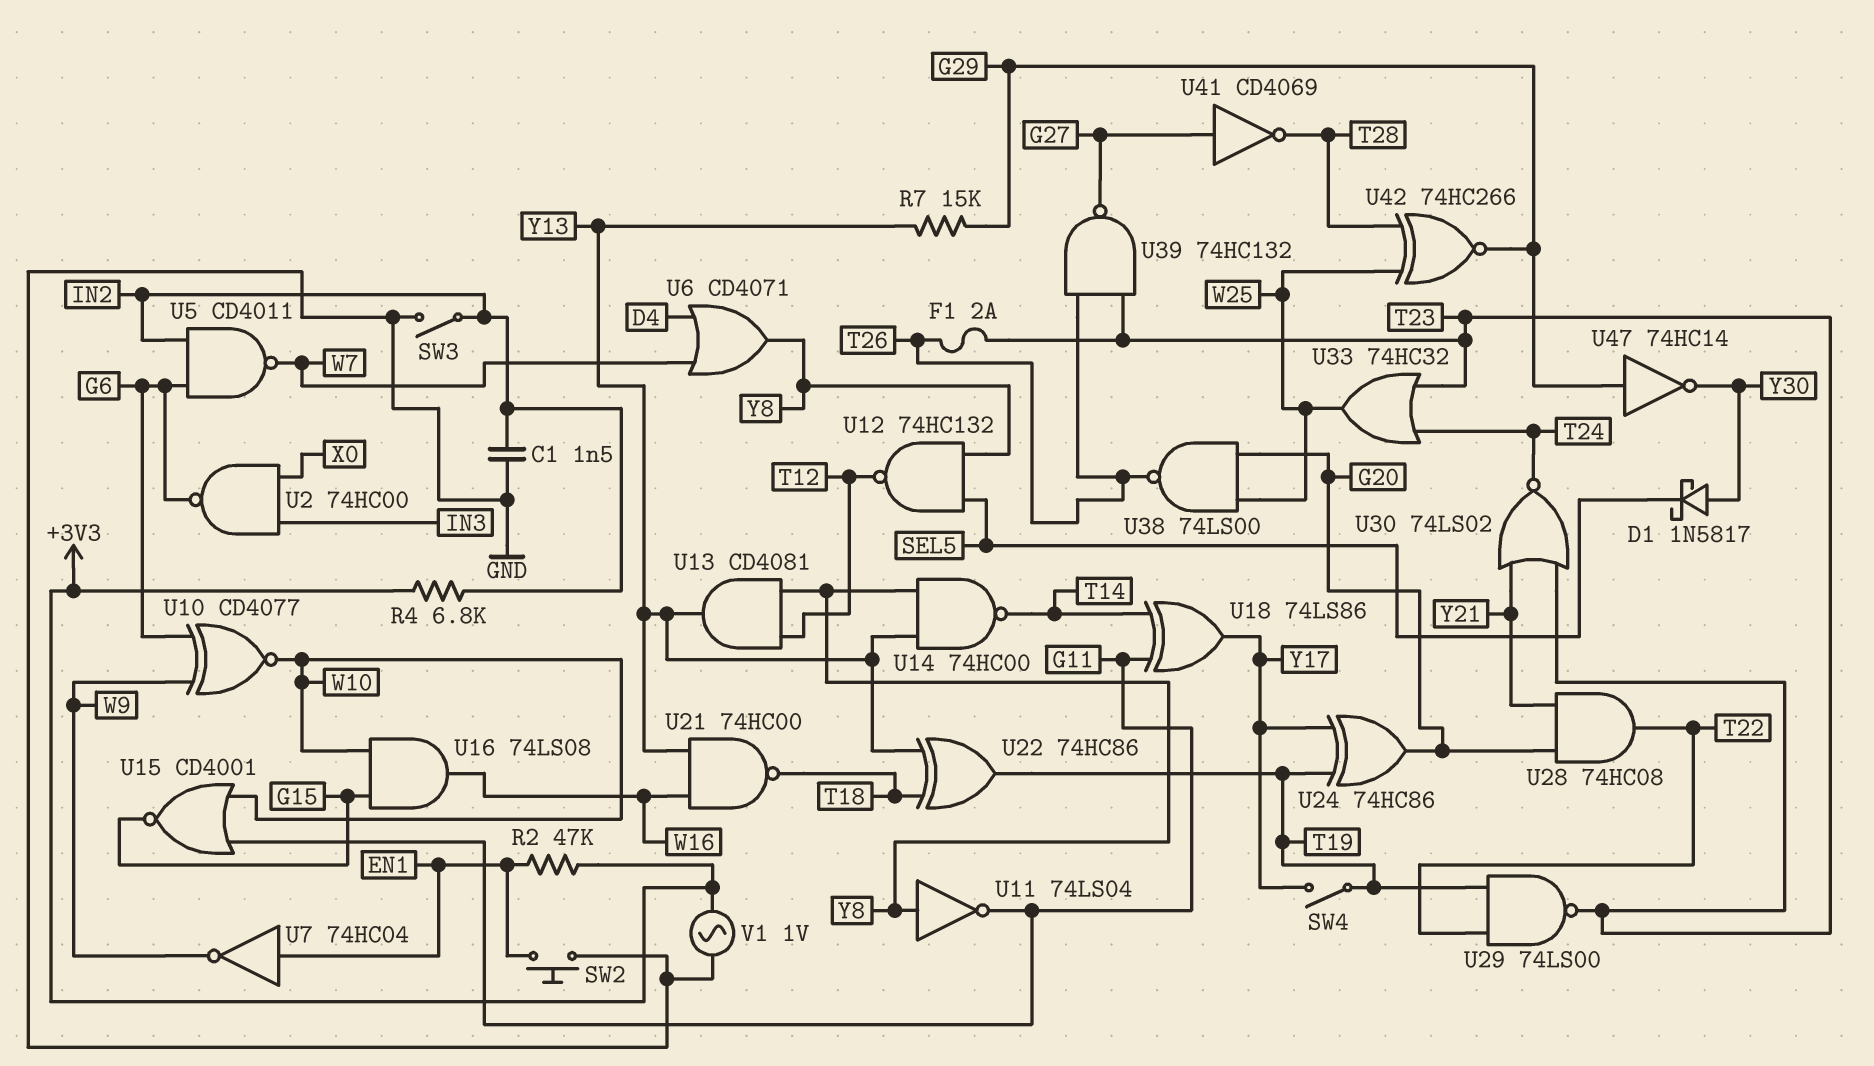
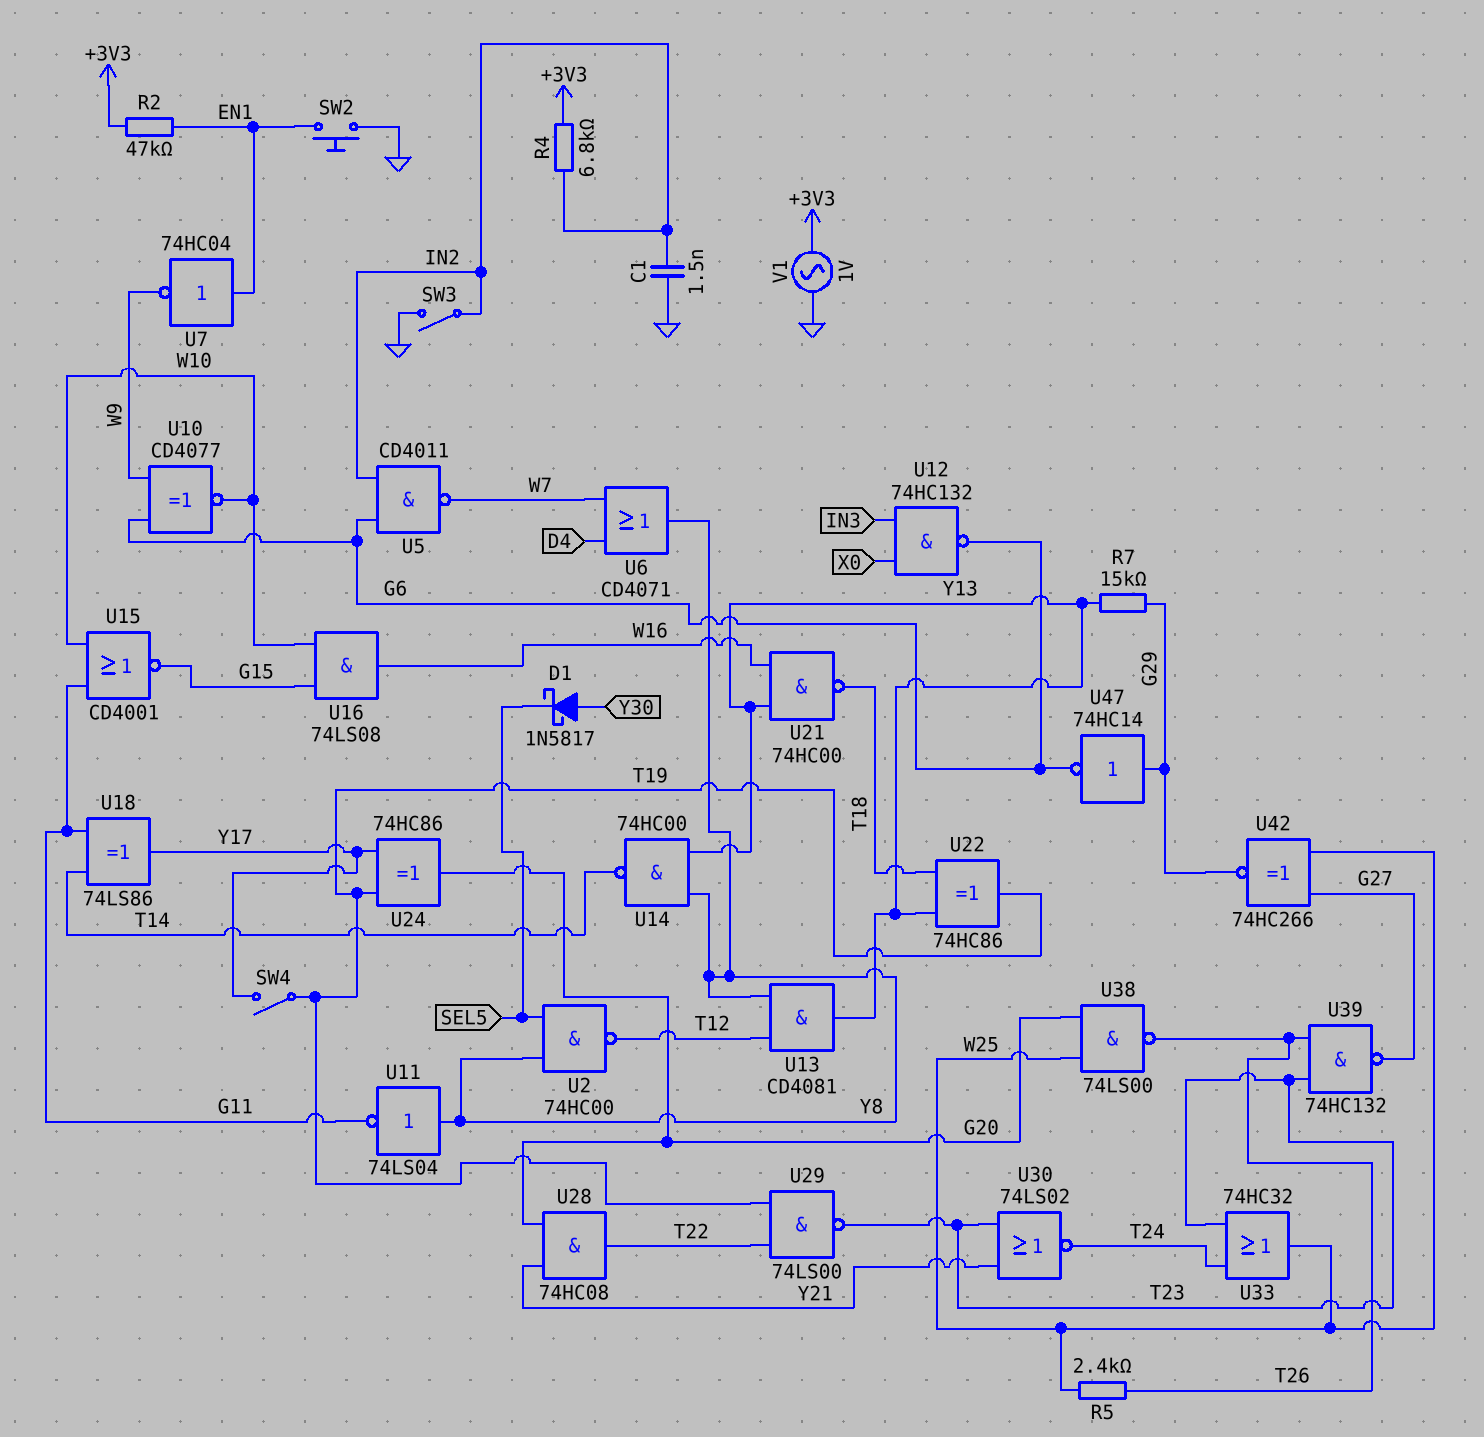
F1: 2A (T23, T26) -> none
R5: none -> 2.4k (T26, W25)
U2: NAND 74HC00 (in IN3, in X0, out G6) -> NAND 74HC00 (in SEL5, in Y8, out T12)
U12: NAND 74HC132 (in SEL5, in Y8, out T12) -> NAND 74HC132 (in IN3, in X0, out G6)
U41: NOT CD4069 (in G27, out T28) -> none
U42: XNOR 74HC266 (in T28, in W25, out G29) -> XNOR 74HC266 (in G27, in W25, out G29)
U47: NOT 74HC14 (in G29, out Y30) -> NOT 74HC14 (in G29, out G6)

